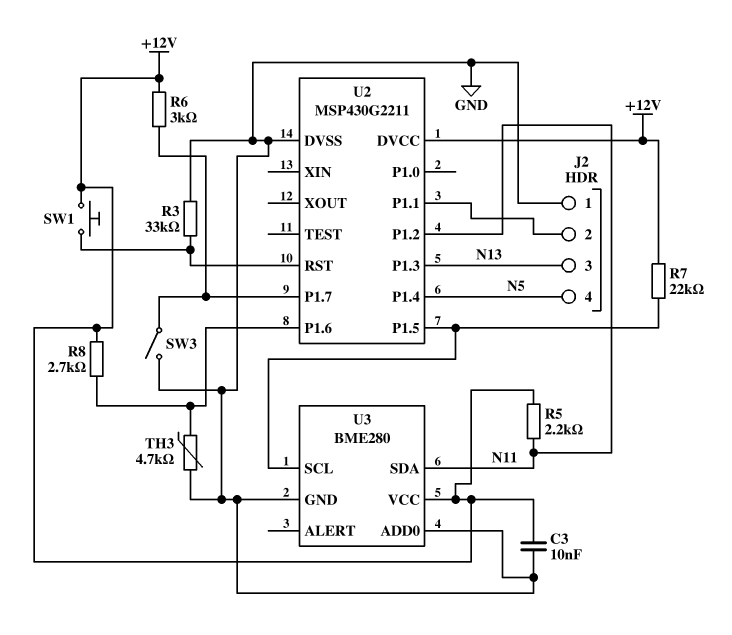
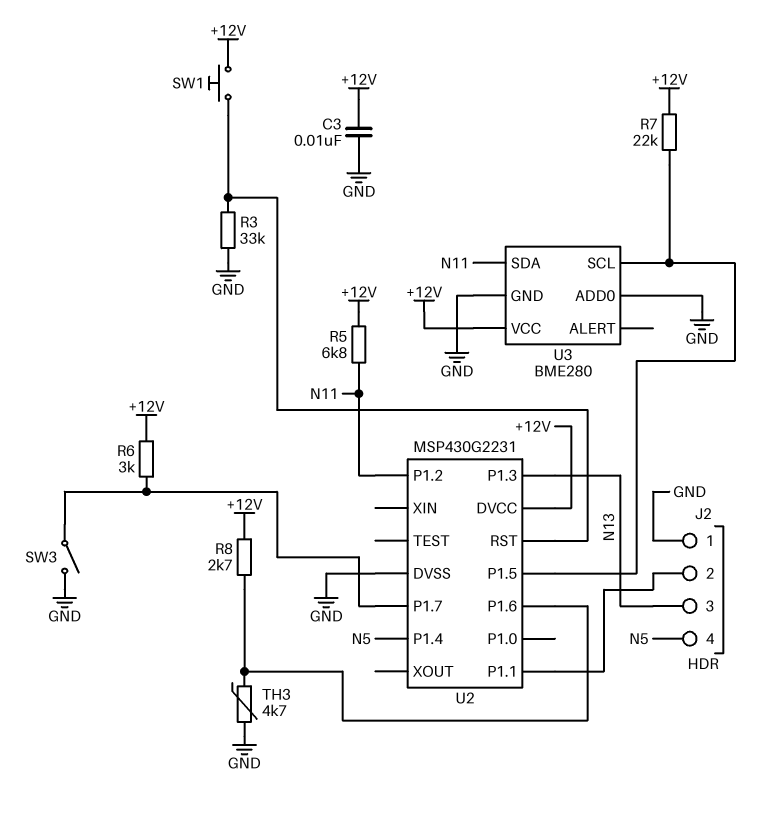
R5: 2.2k (+12V, N11) -> 6.8k (+12V, N11)
U2: MSP430G2211 -> MSP430G2231

